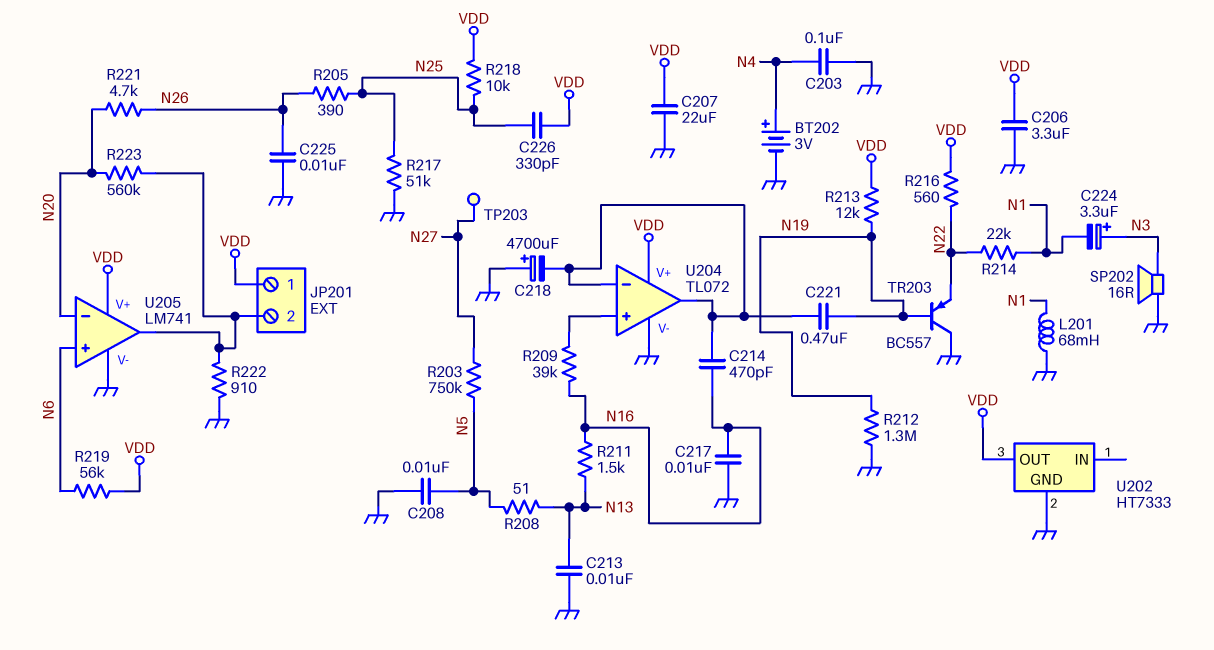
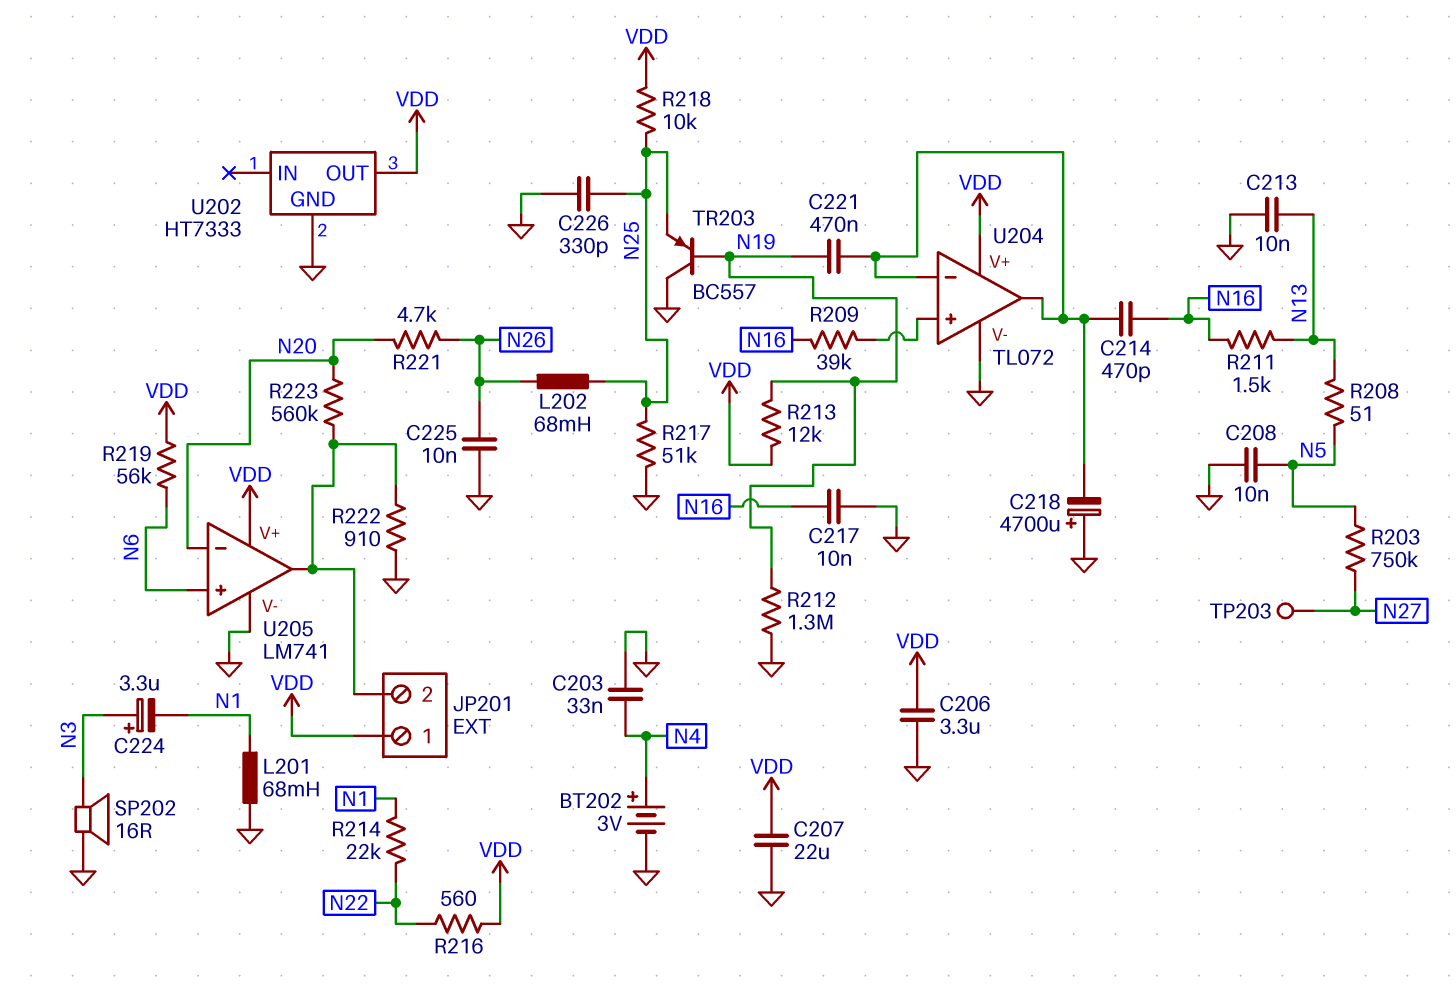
C203: 100nF (GND, N4) -> 33nF (GND, N4)
C226: 330pF (N25, VDD) -> 330pF (GND, N25)
L202: none -> 68mH (N25, N26)
R205: 390 (N25, N26) -> none
TR203: PNP BC557 (B N19, C GND, E N22) -> PNP BC557 (B N19, C GND, E N25)

